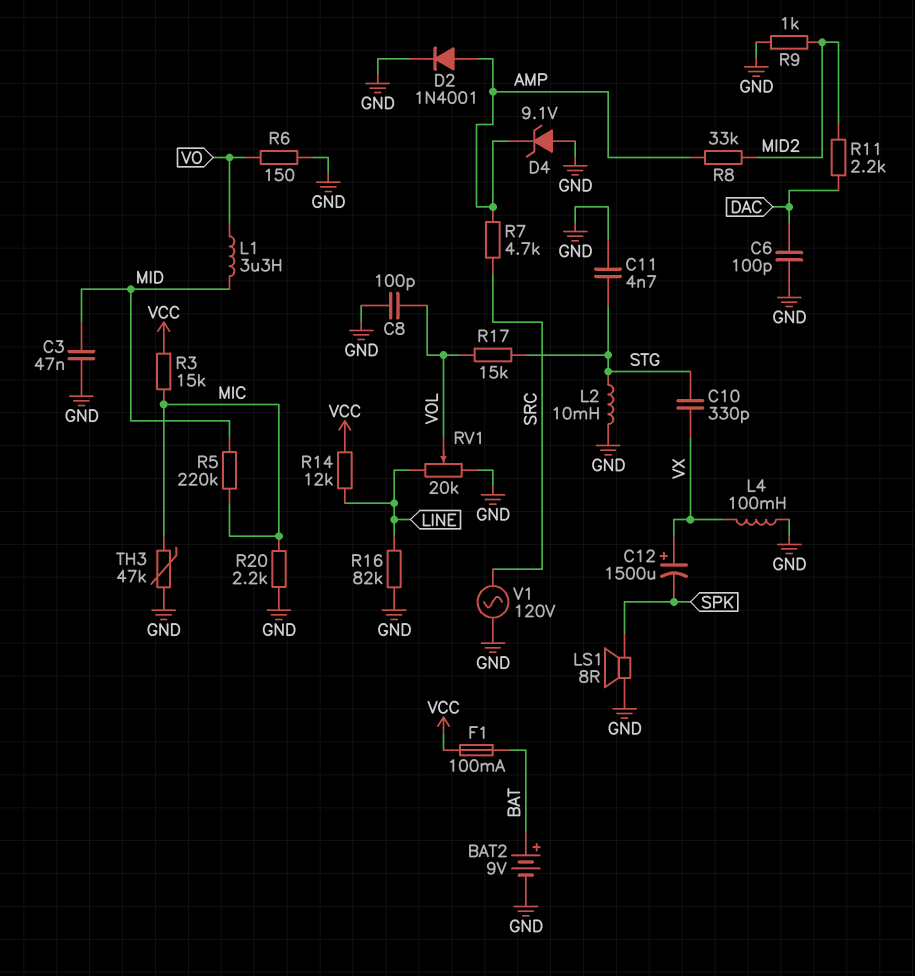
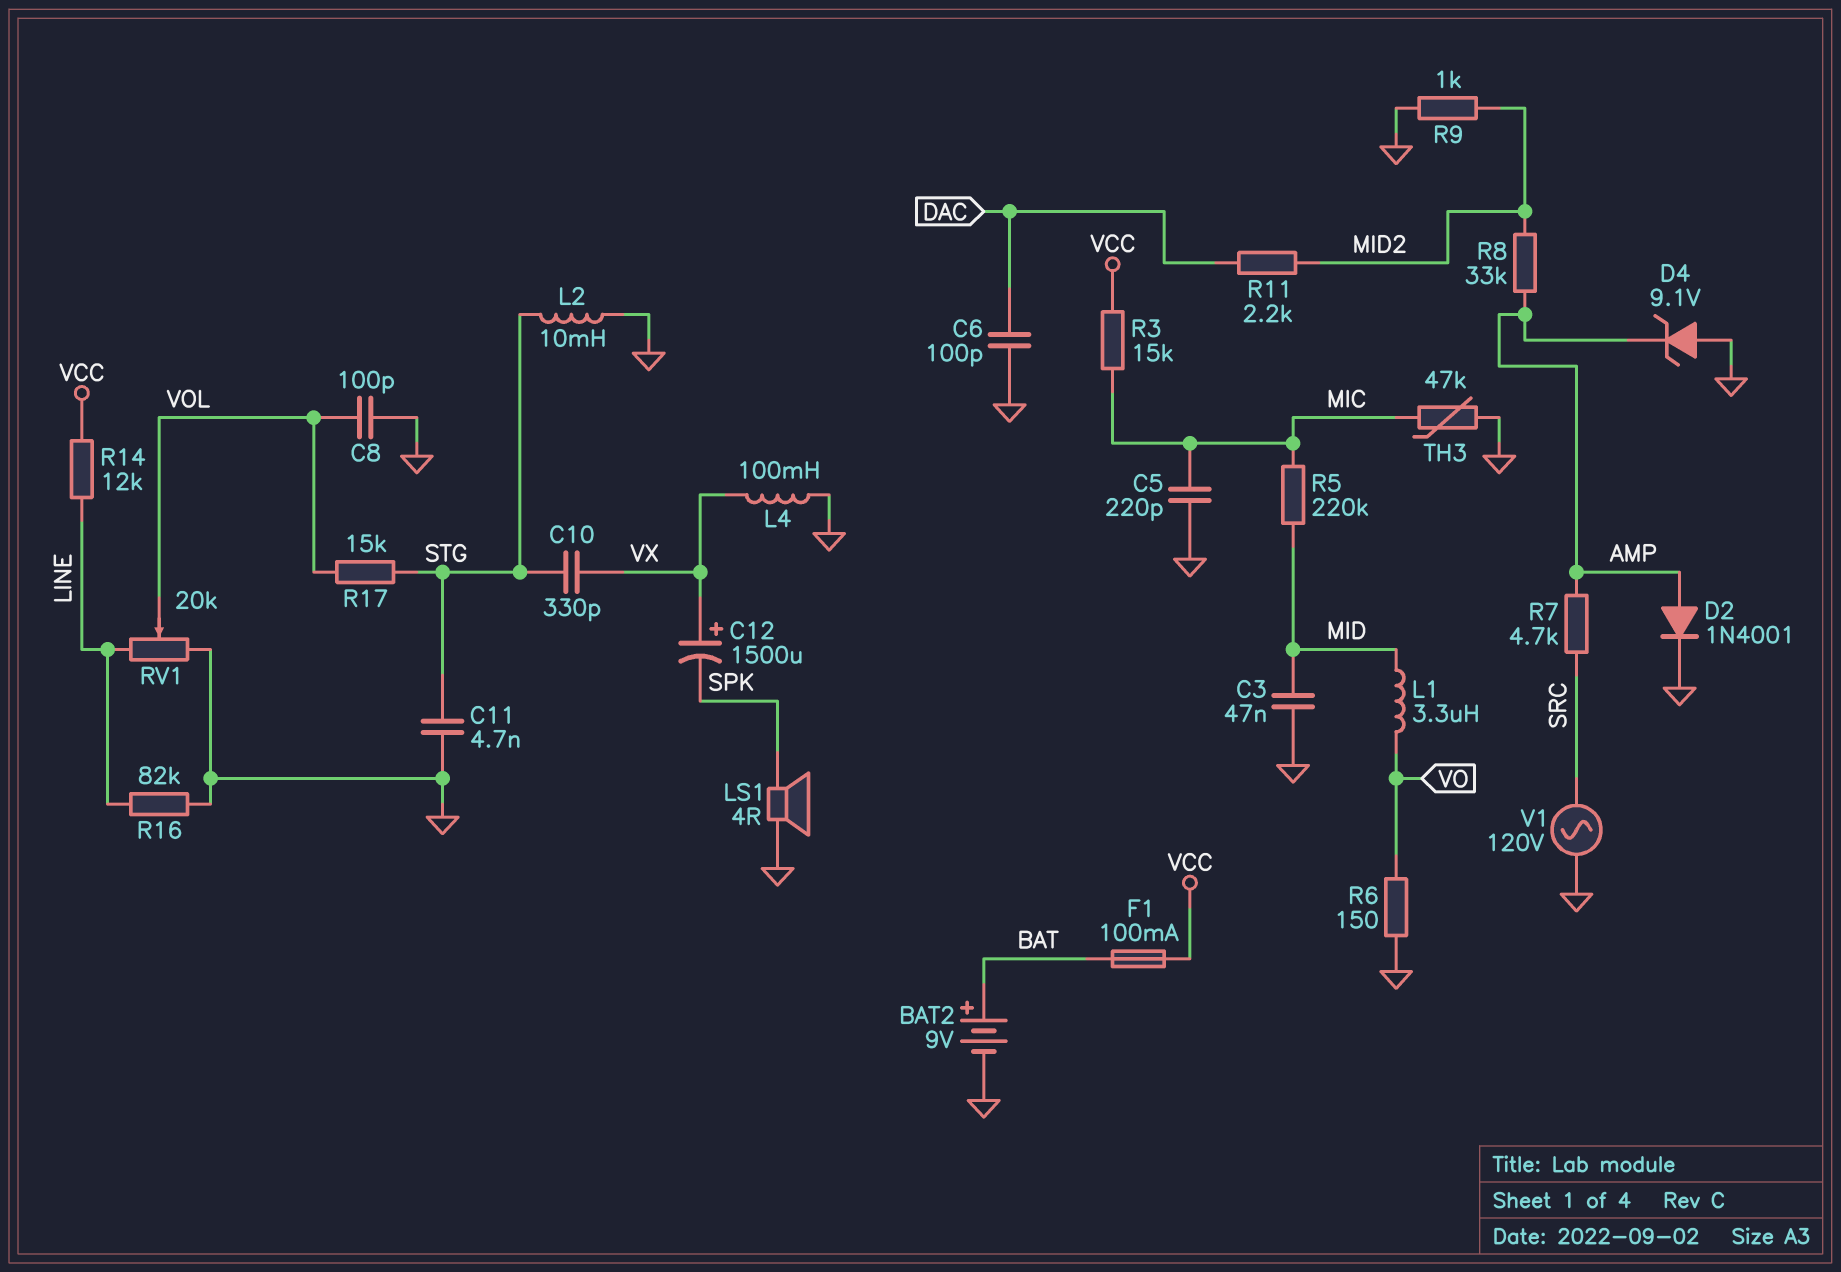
C5: none -> 220pF (GND, MIC)
LS1: speaker 8R (GND, SPK) -> speaker 4R (GND, SPK)
R20: 2.2k (GND, MIC) -> none

